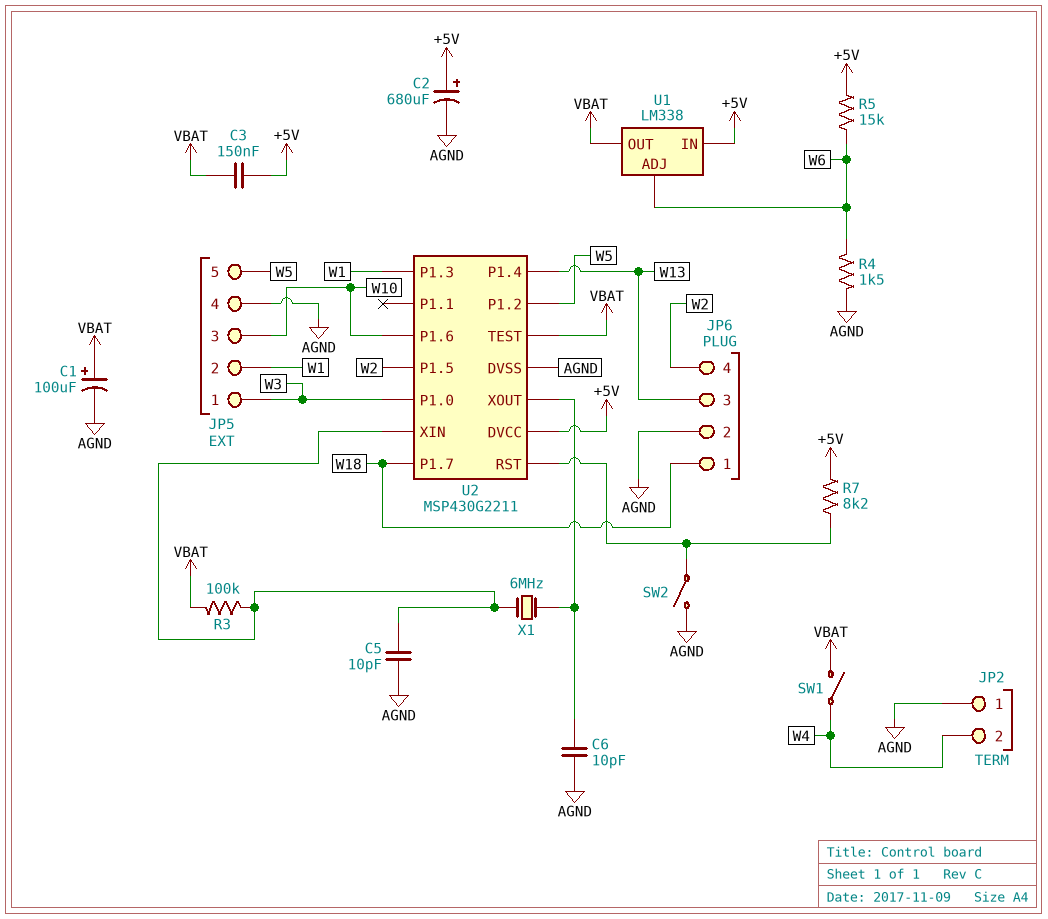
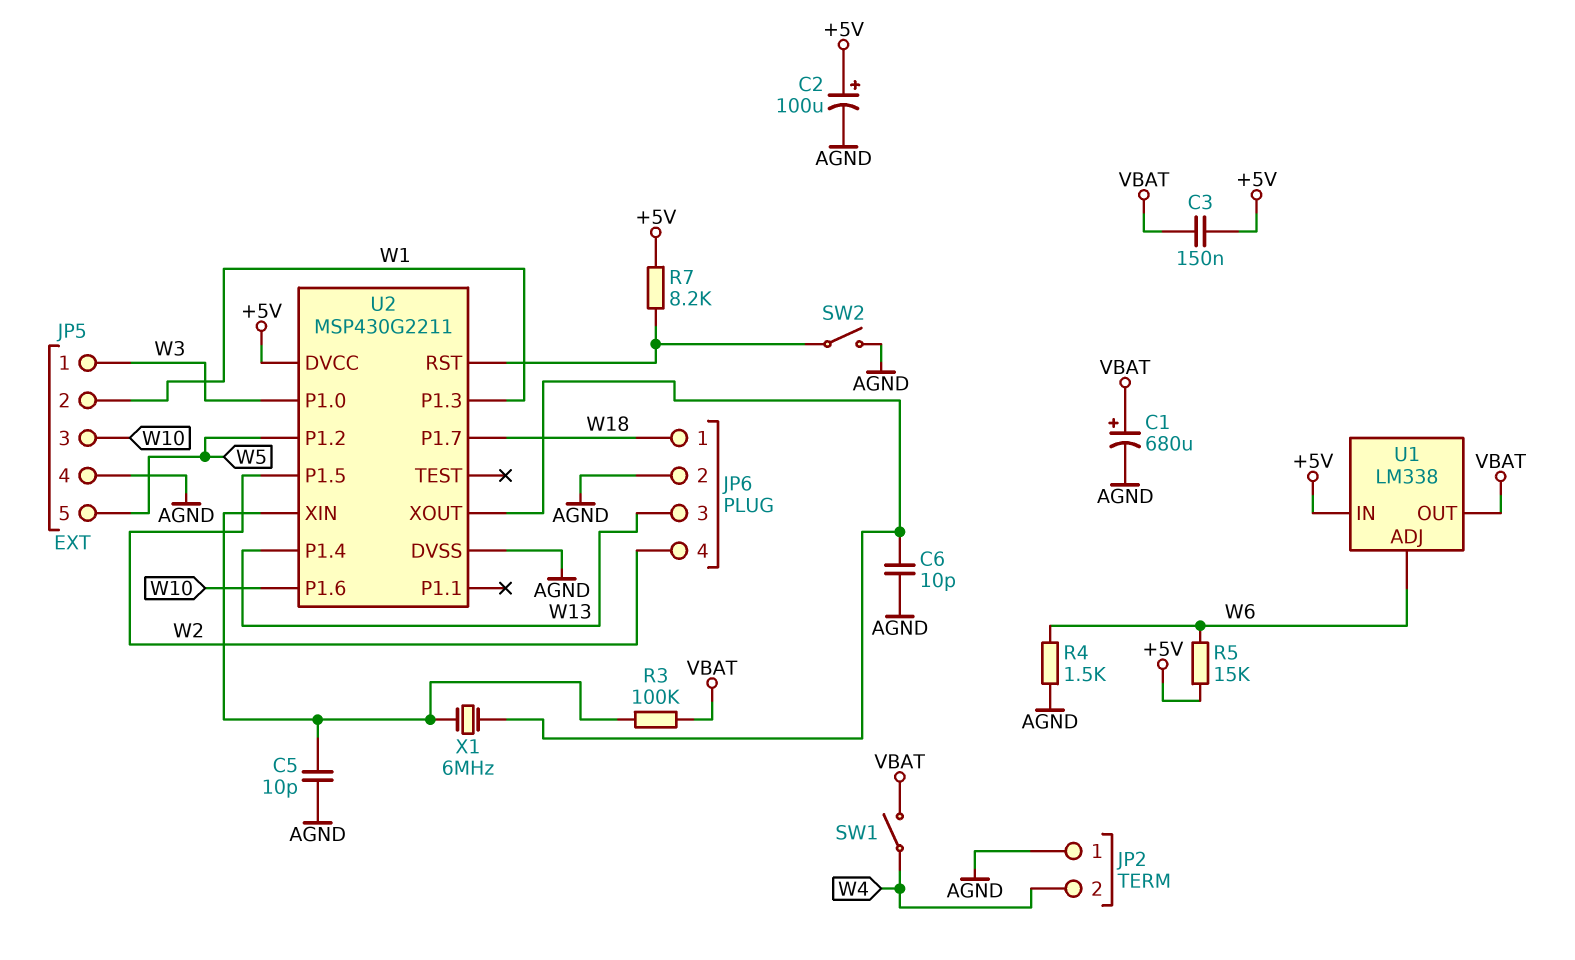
C1: 100uF (plus VBAT, minus AGND) -> 680uF (plus VBAT, minus AGND)
C2: 680uF (plus +5V, minus AGND) -> 100uF (plus +5V, minus AGND)
U2 pin TEST: VBAT -> none

